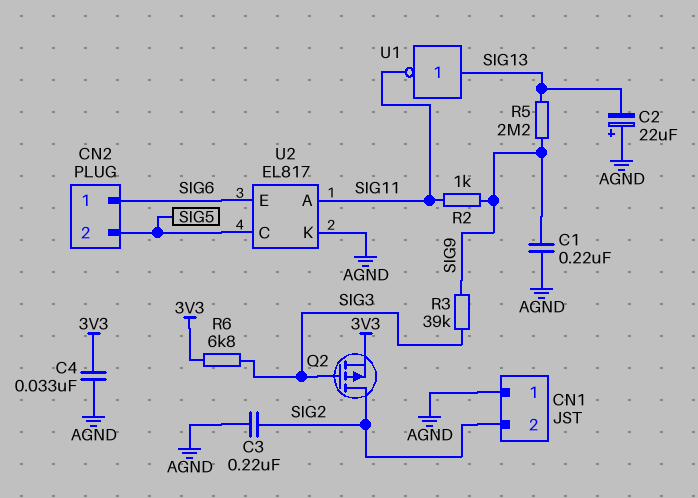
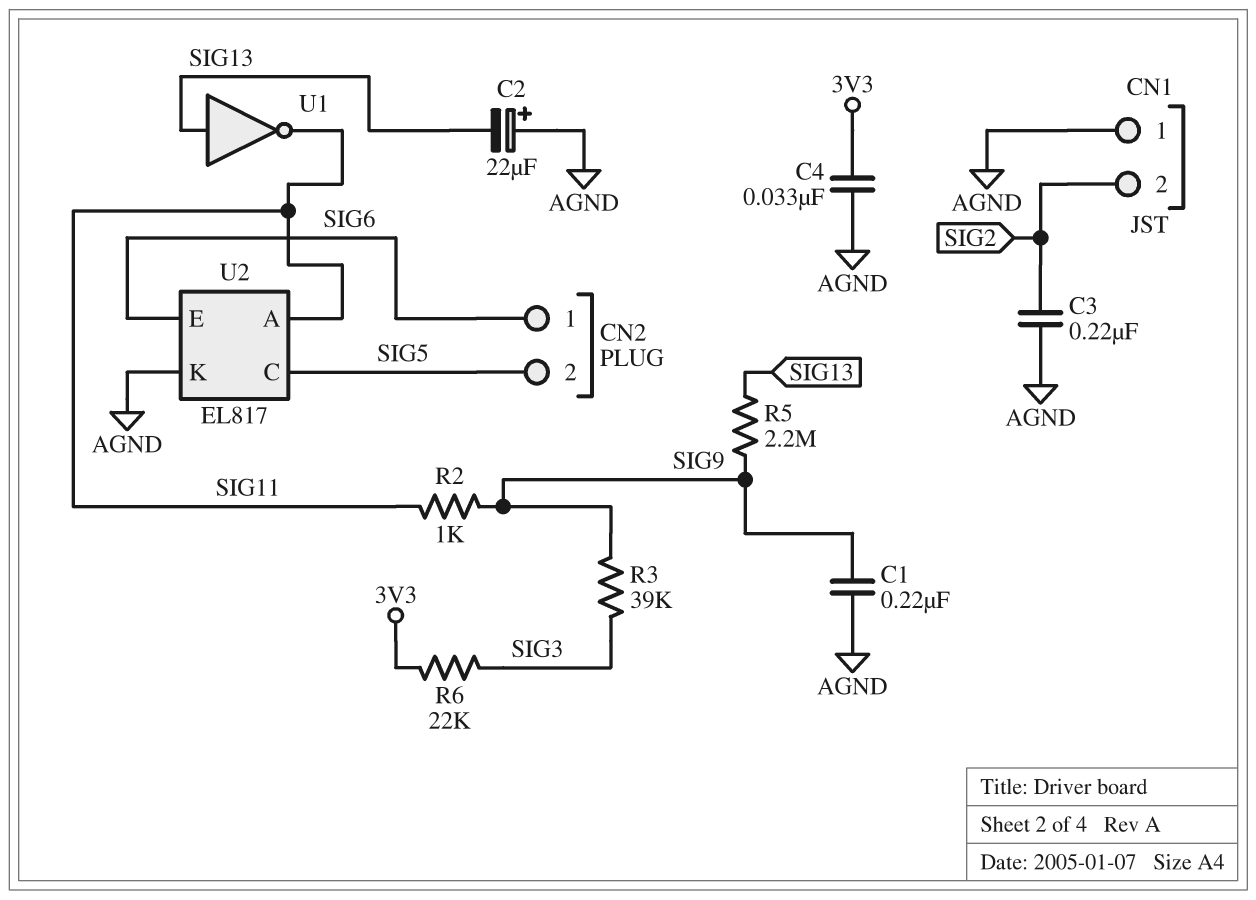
Q2: PMOS (G SIG3, D SIG2, S 3V3) -> none
R6: 6.8k (3V3, SIG3) -> 22k (3V3, SIG3)

